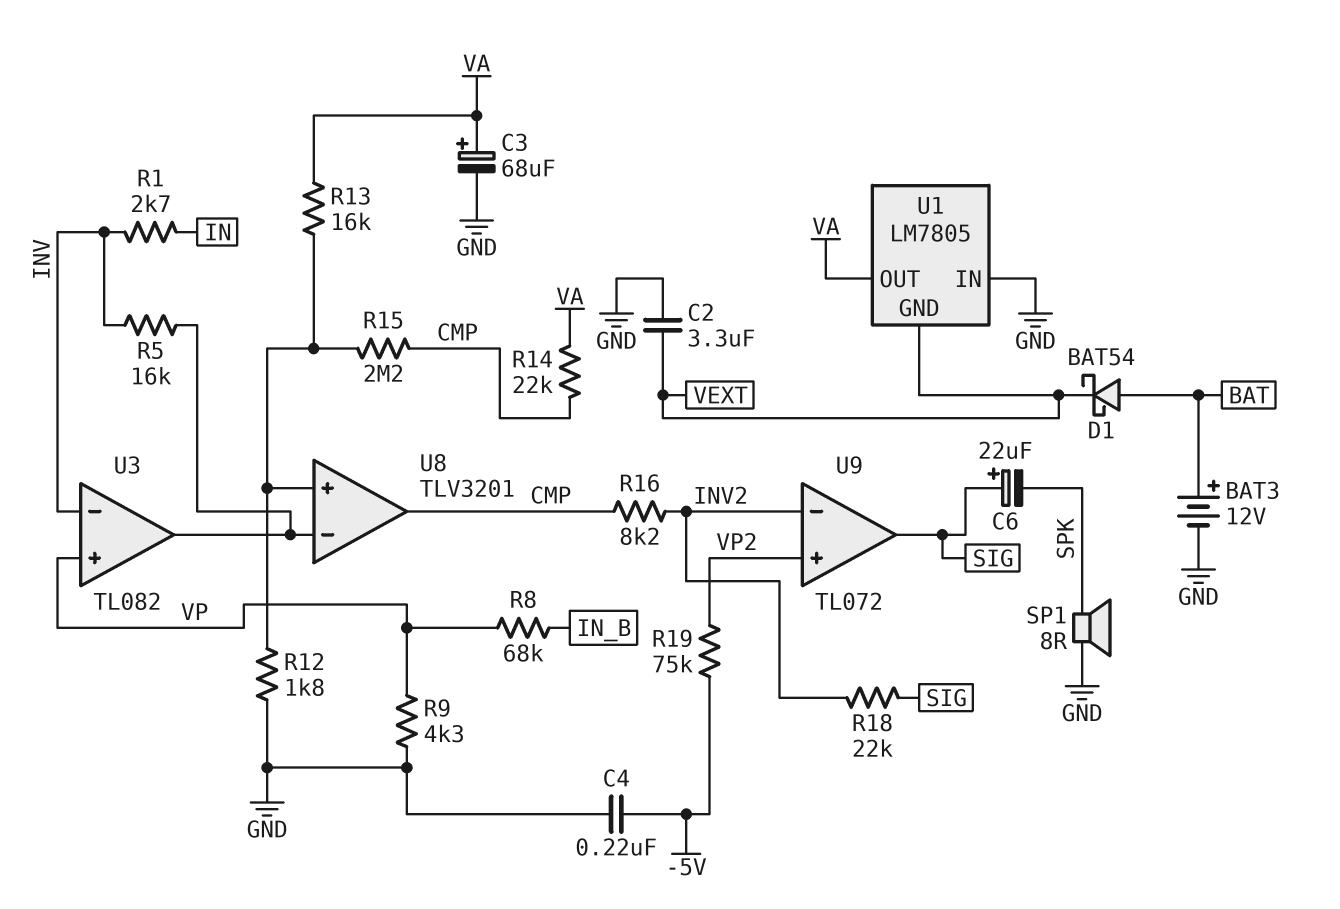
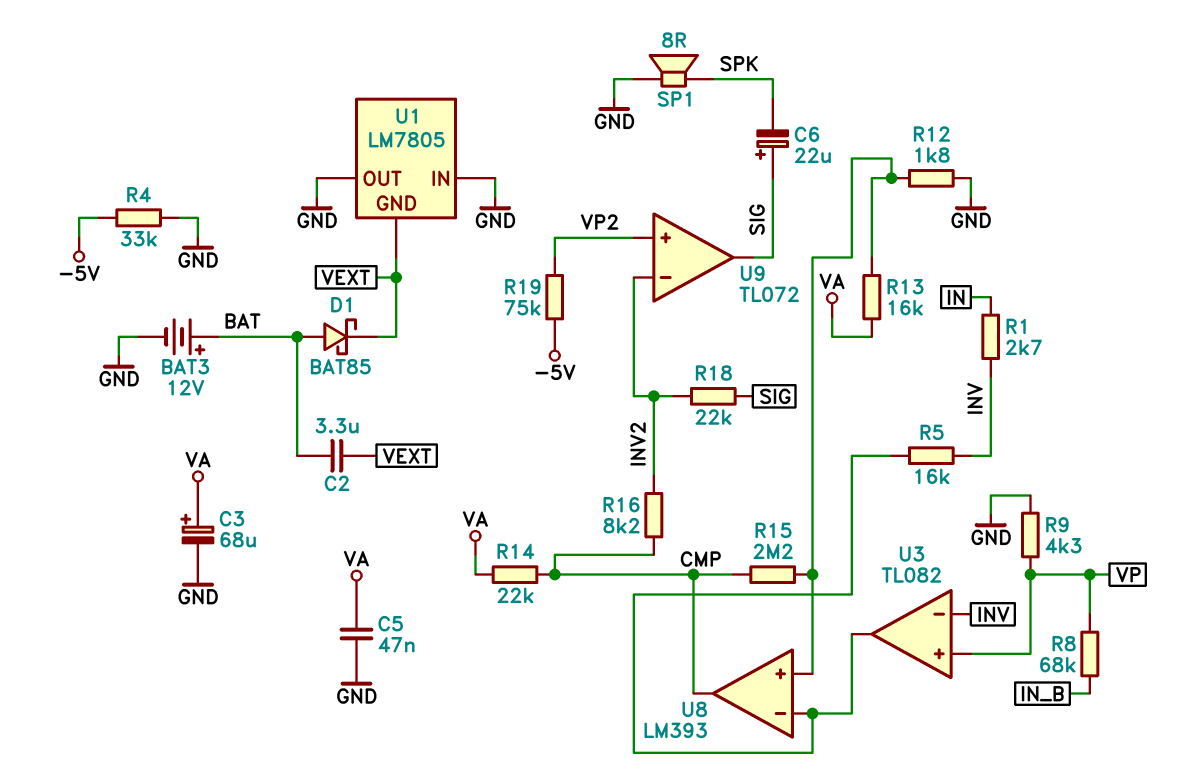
C2: 3.3uF (GND, VEXT) -> 3.3uF (BAT, VEXT)
C4: 220nF (-5V, GND) -> none
C5: none -> 47nF (GND, VA)
D1: schottky BAT54 (A BAT, K VEXT) -> schottky BAT85 (A BAT, K VEXT)
R4: none -> 33k (-5V, GND)
U1 pin OUT: VA -> GND
U8: TLV3201 -> LM393

